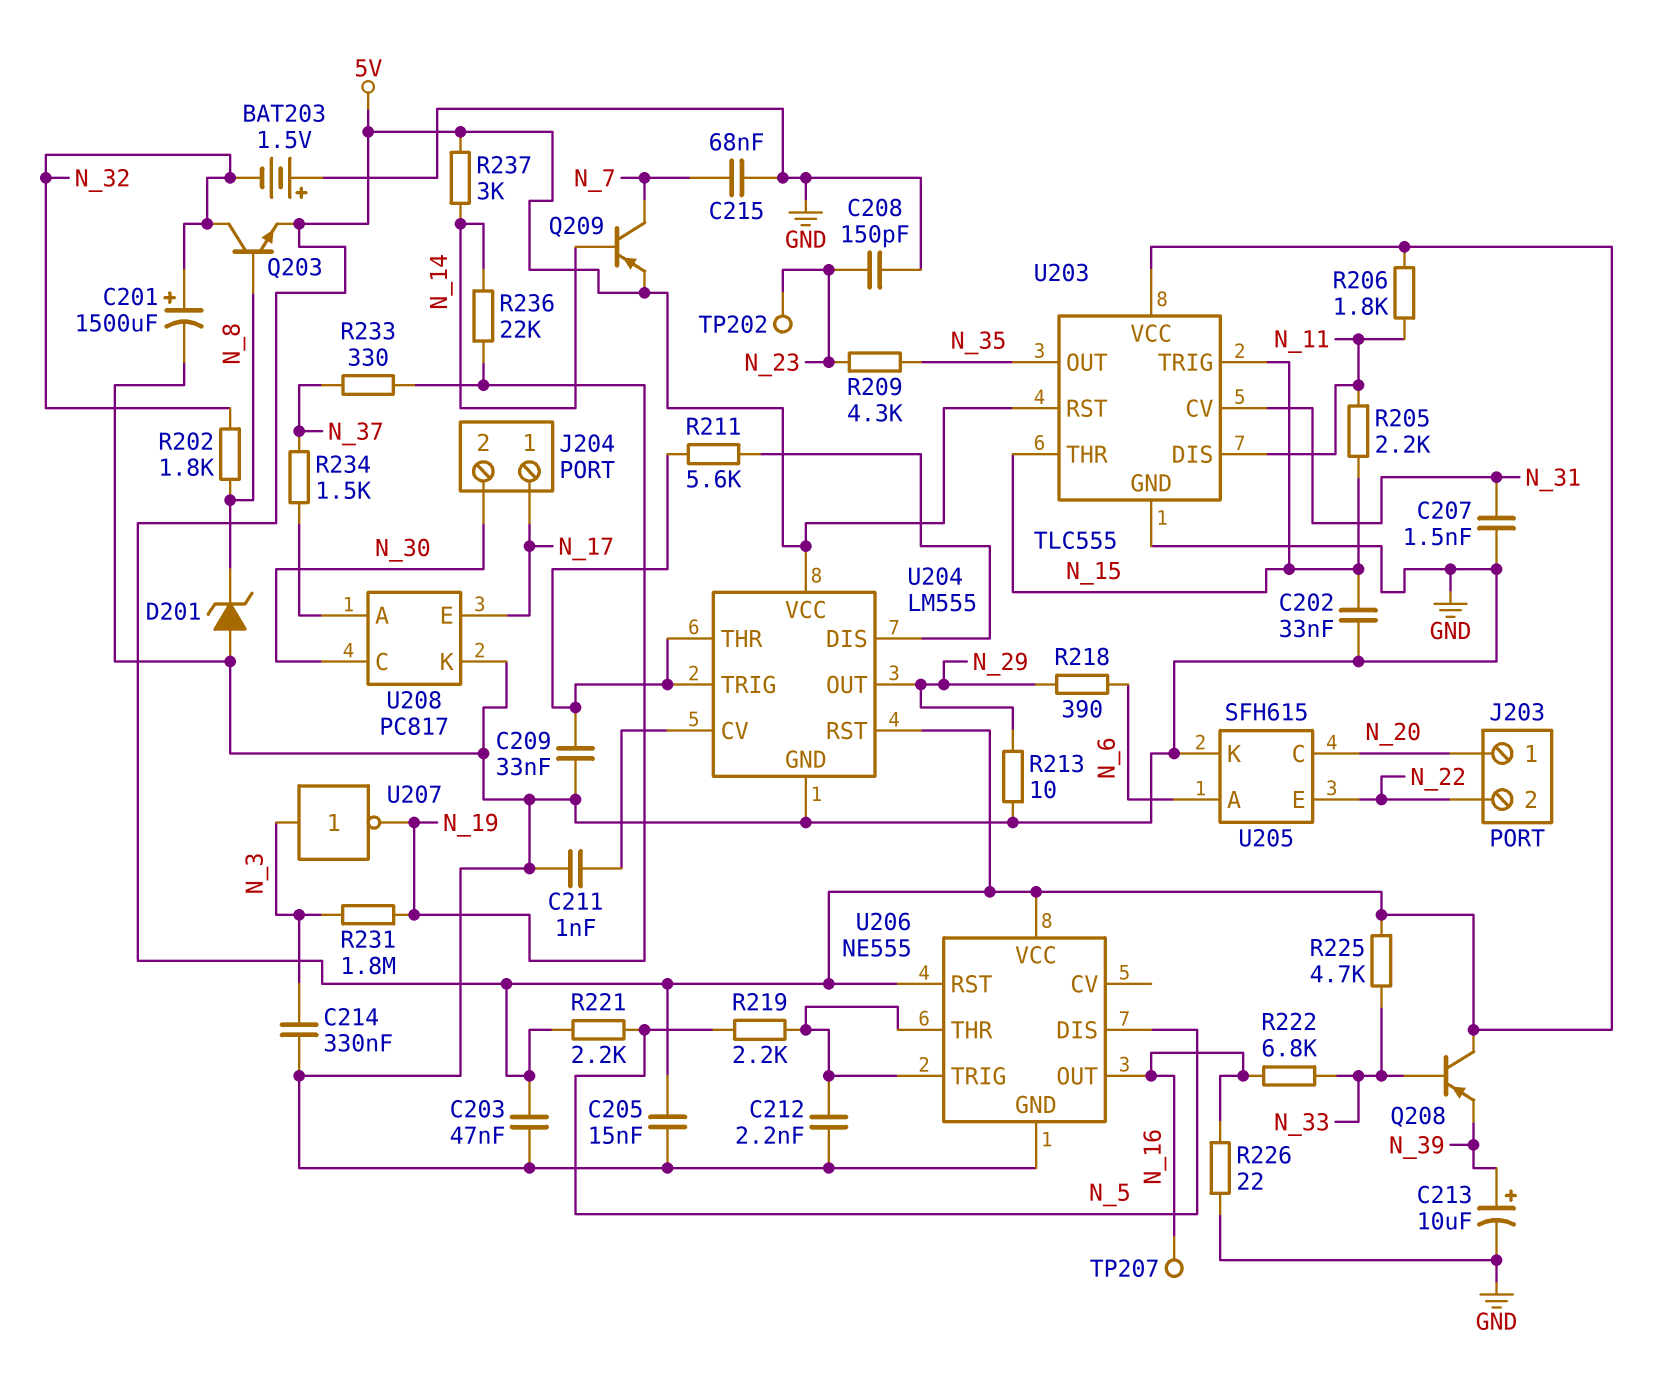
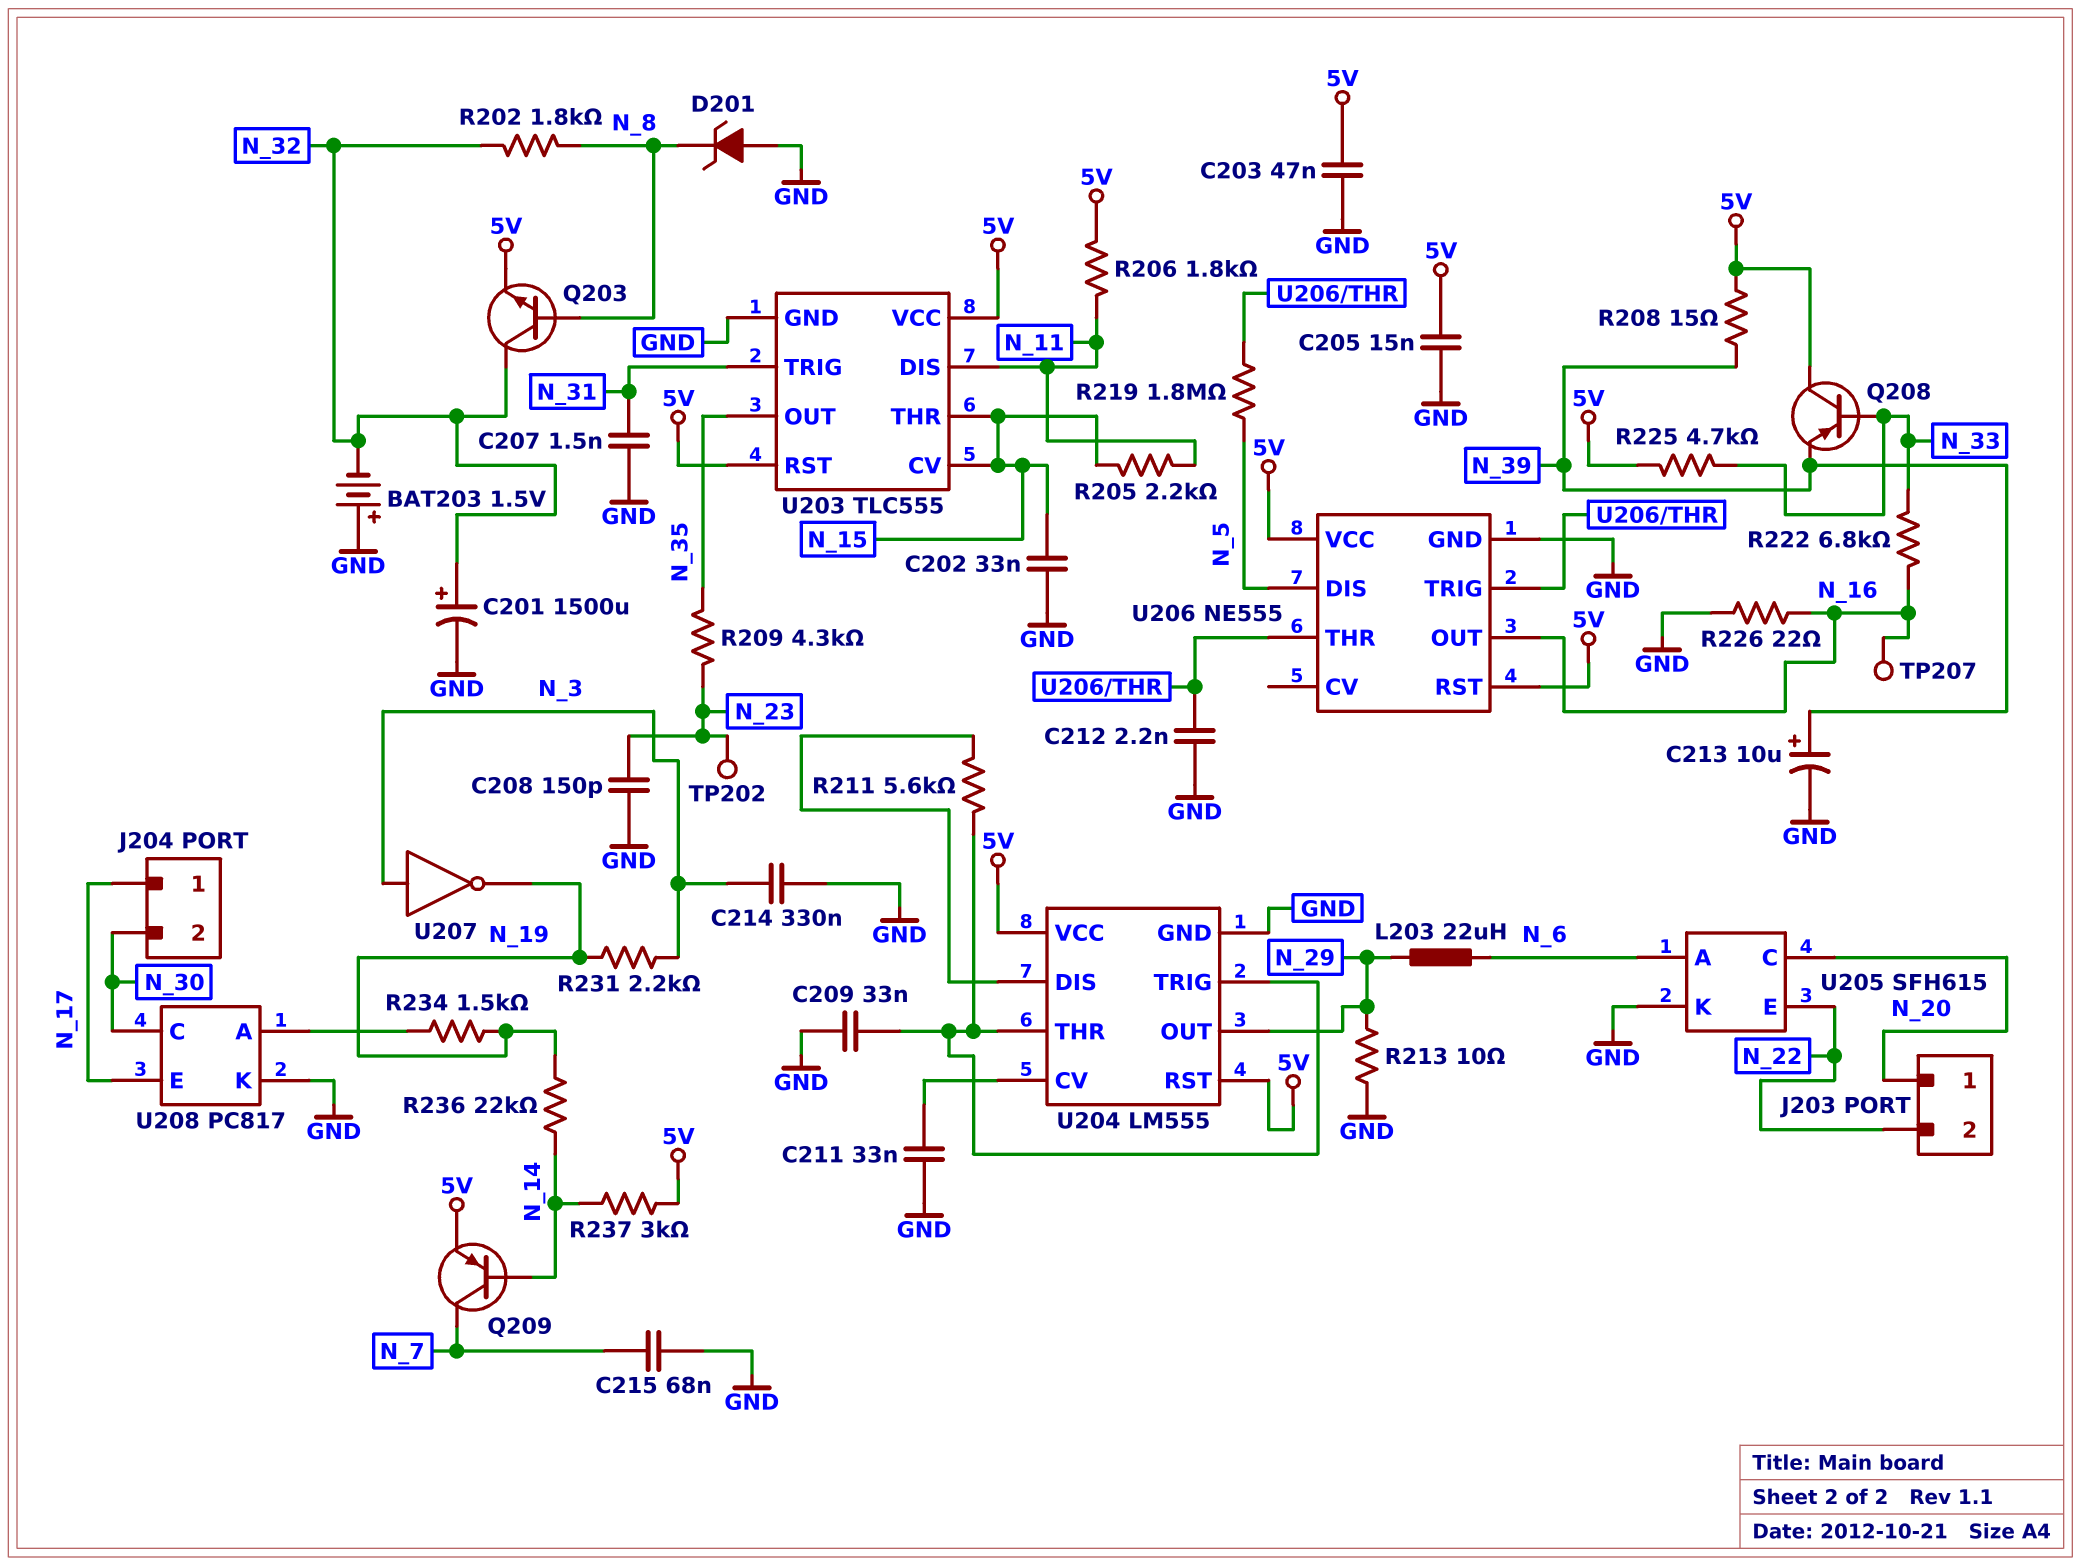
C211: 1nF (GND, U204/CV) -> 33nF (GND, U204/CV)
L203: none -> 22uH (N_6, N_29)
R208: none -> 15 (5V, N_39)
R218: 390 (N_6, N_29) -> none
R219: 2.2k (N_5, U206/THR) -> 1.8M (N_5, U206/THR)
R221: 2.2k (5V, N_5) -> none
R231: 1.8M (N_3, N_19) -> 2.2k (N_3, N_19)
R233: 330 (N_19, N_37) -> none
R234: 1.5k (N_37, U208/A) -> 1.5k (N_19, U208/A)
U203 pin CV: N_31 -> N_15
U203 pin TRIG: N_15 -> N_31

